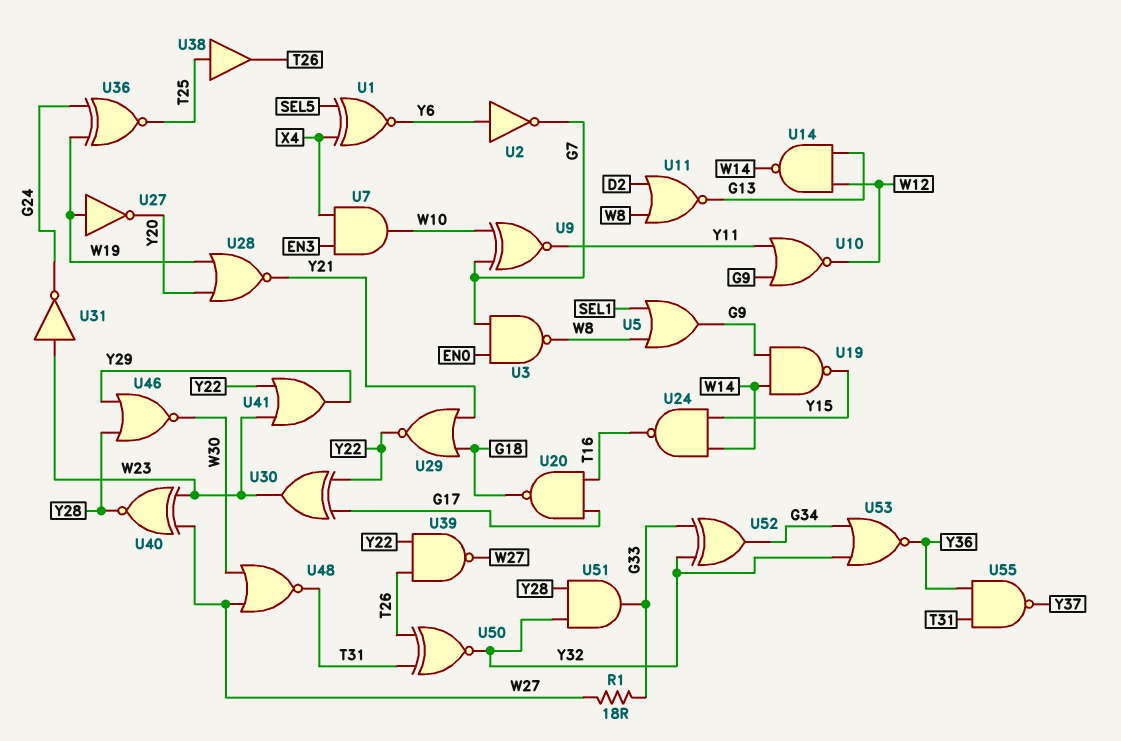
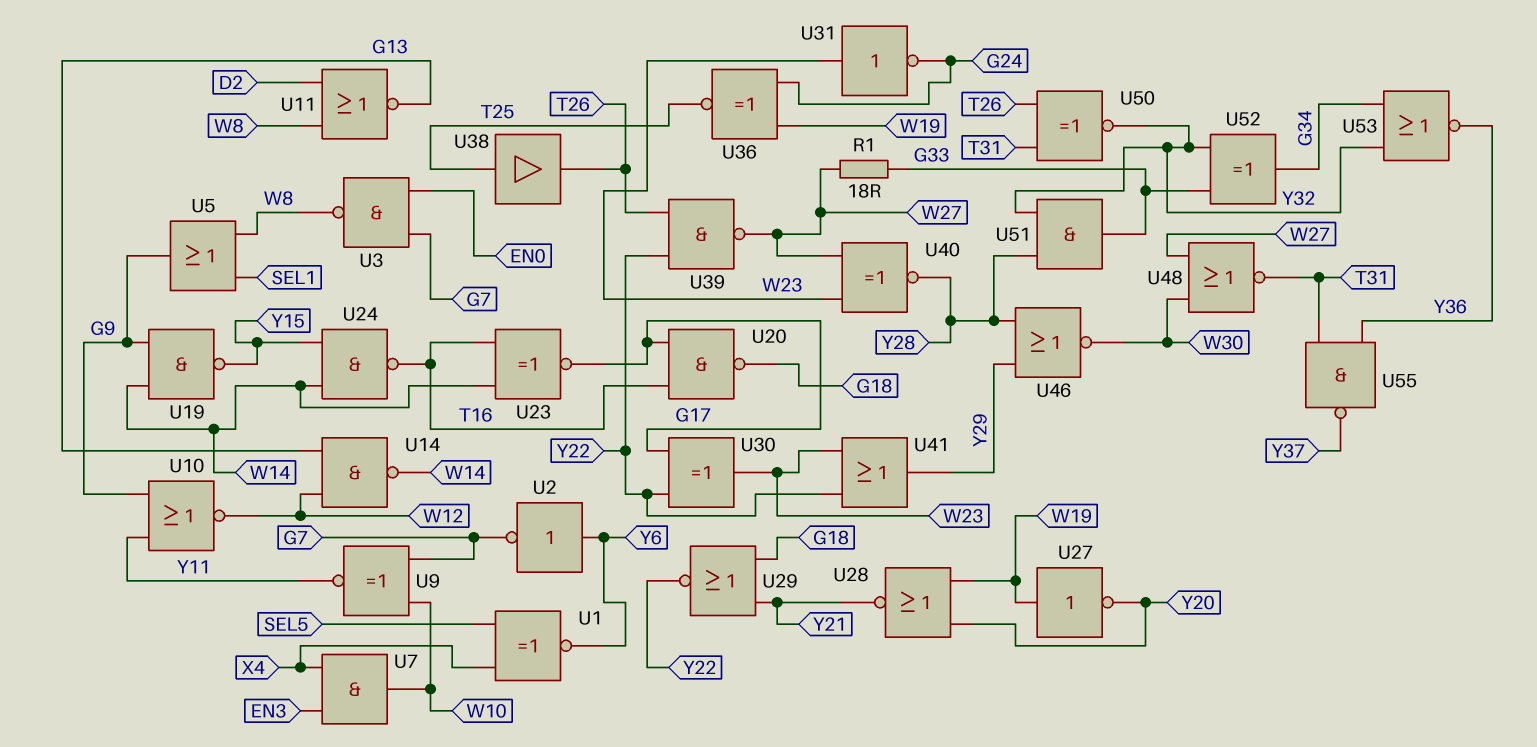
U23: none -> XNOR (in T16, in W14, out G17)

